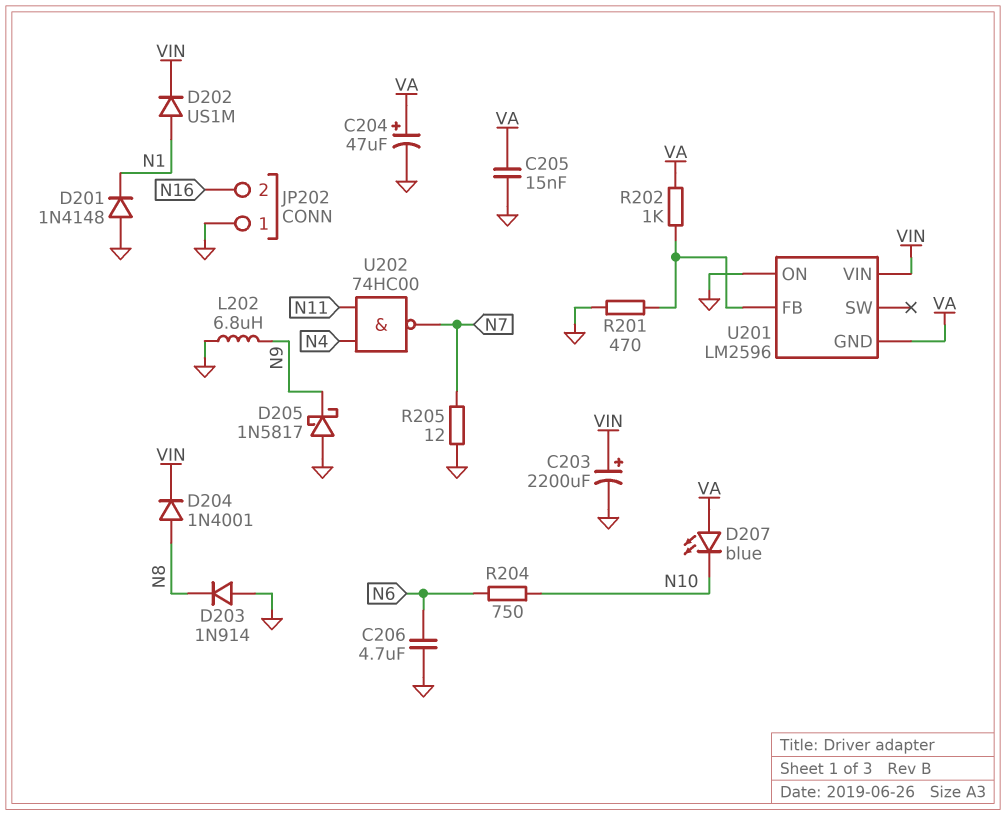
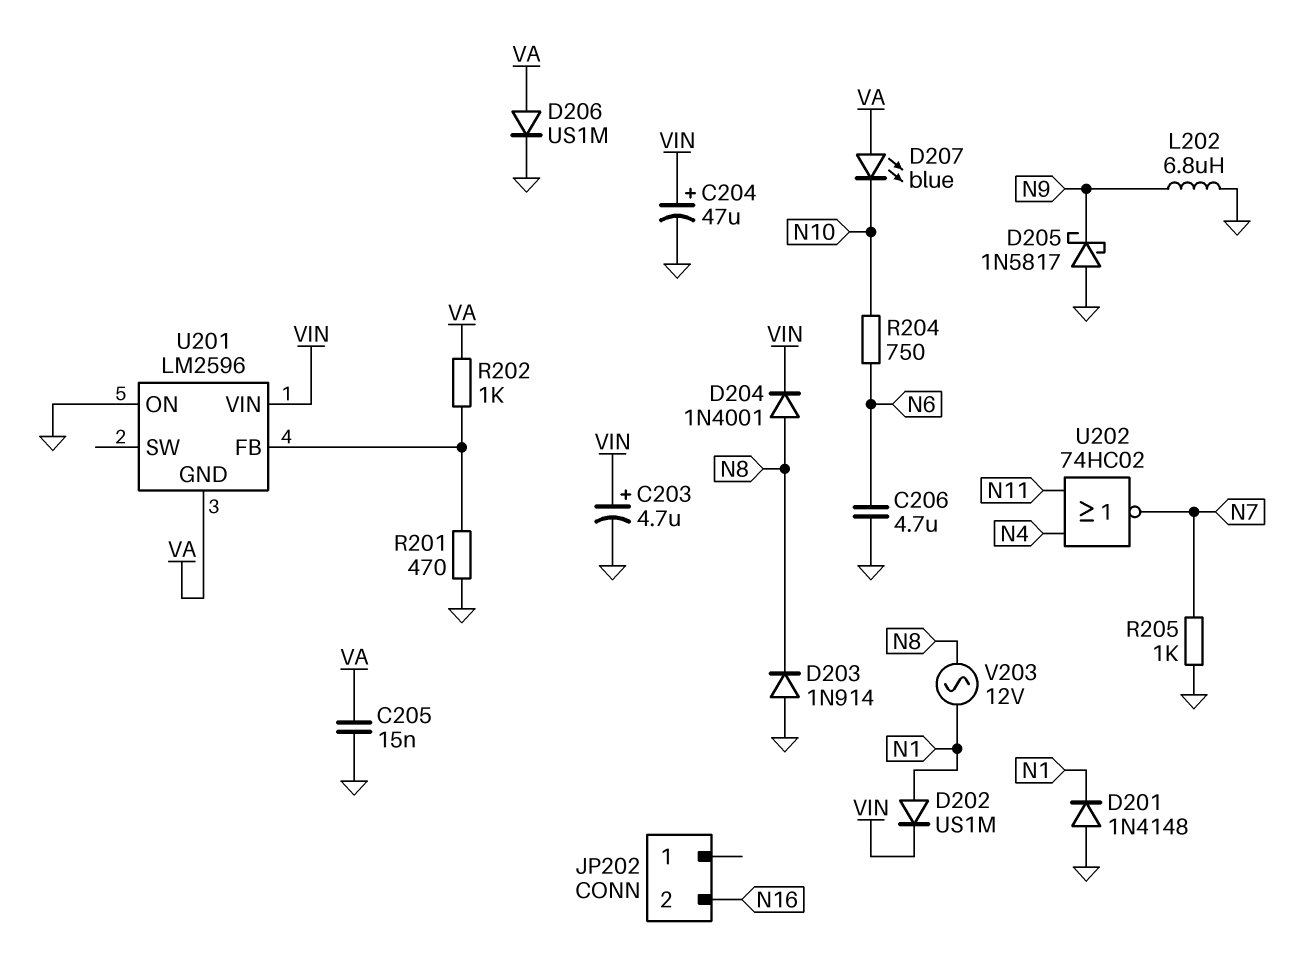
C203: 2200uF (plus VIN, minus GND) -> 4.7uF (plus VIN, minus GND)
C204: 47uF (plus VA, minus GND) -> 47uF (plus VIN, minus GND)
D206: none -> diode US1M (A VA, K GND)
JP202 pin 1: GND -> none
R205: 12 (GND, N7) -> 1k (GND, N7)
U202: NAND 74HC00 (in N4, in N11, out N7) -> NOR 74HC02 (in N4, in N11, out N7)
V203: none -> AC 12V (N1, N8)

